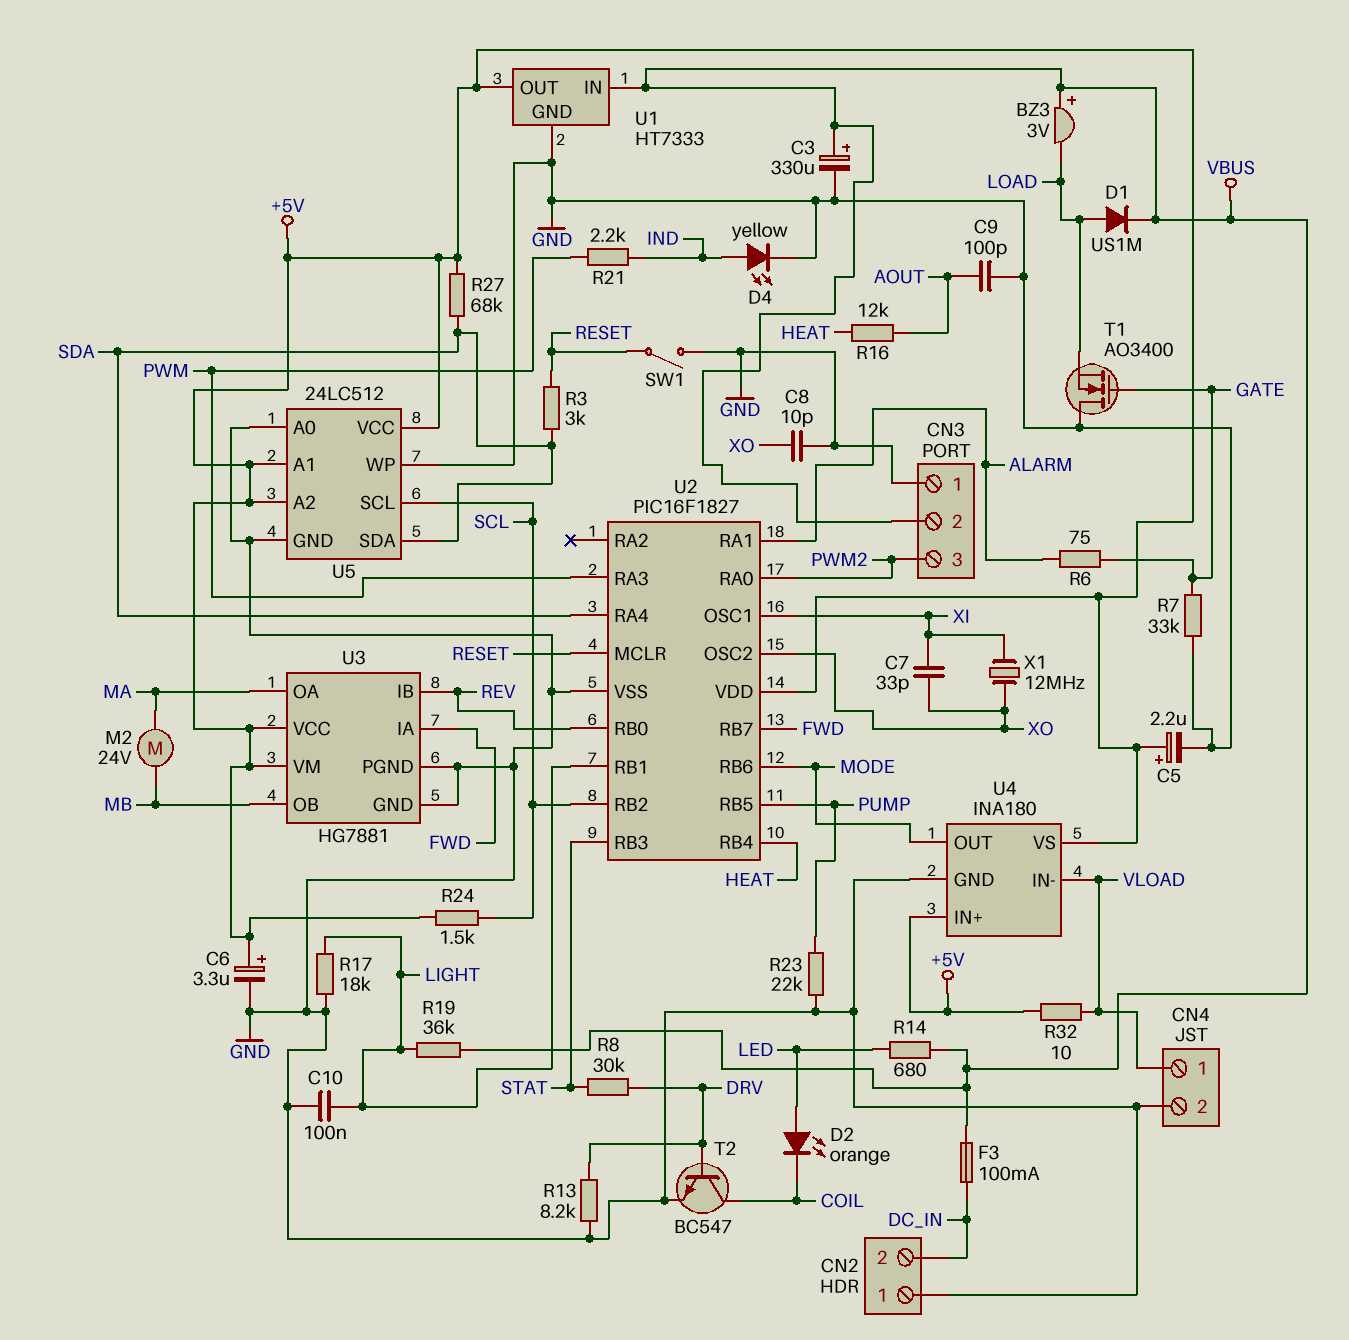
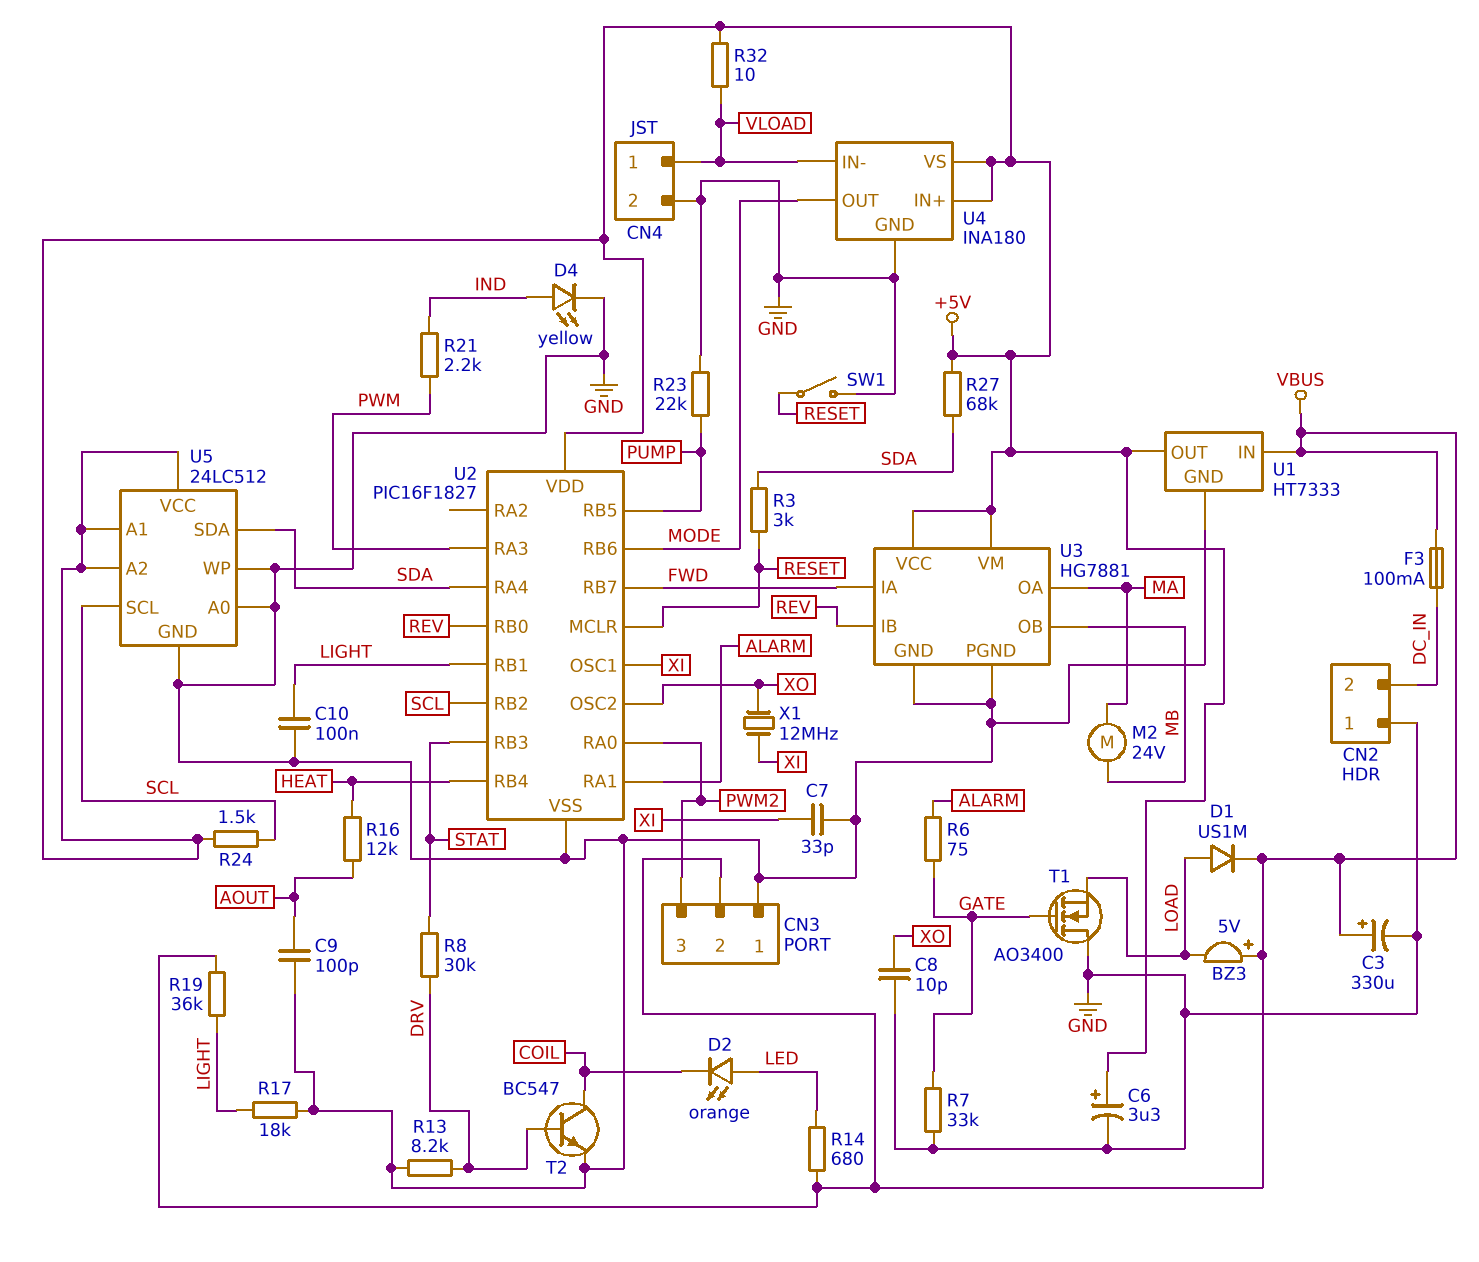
BZ3: buzzer 3V (plus VBUS, minus LOAD) -> buzzer 5V (plus VBUS, minus LOAD)
C5: 2.2uF (plus +5V, minus GND) -> none
C7: 33pF (XI, XO) -> 33pF (GND, XI)

